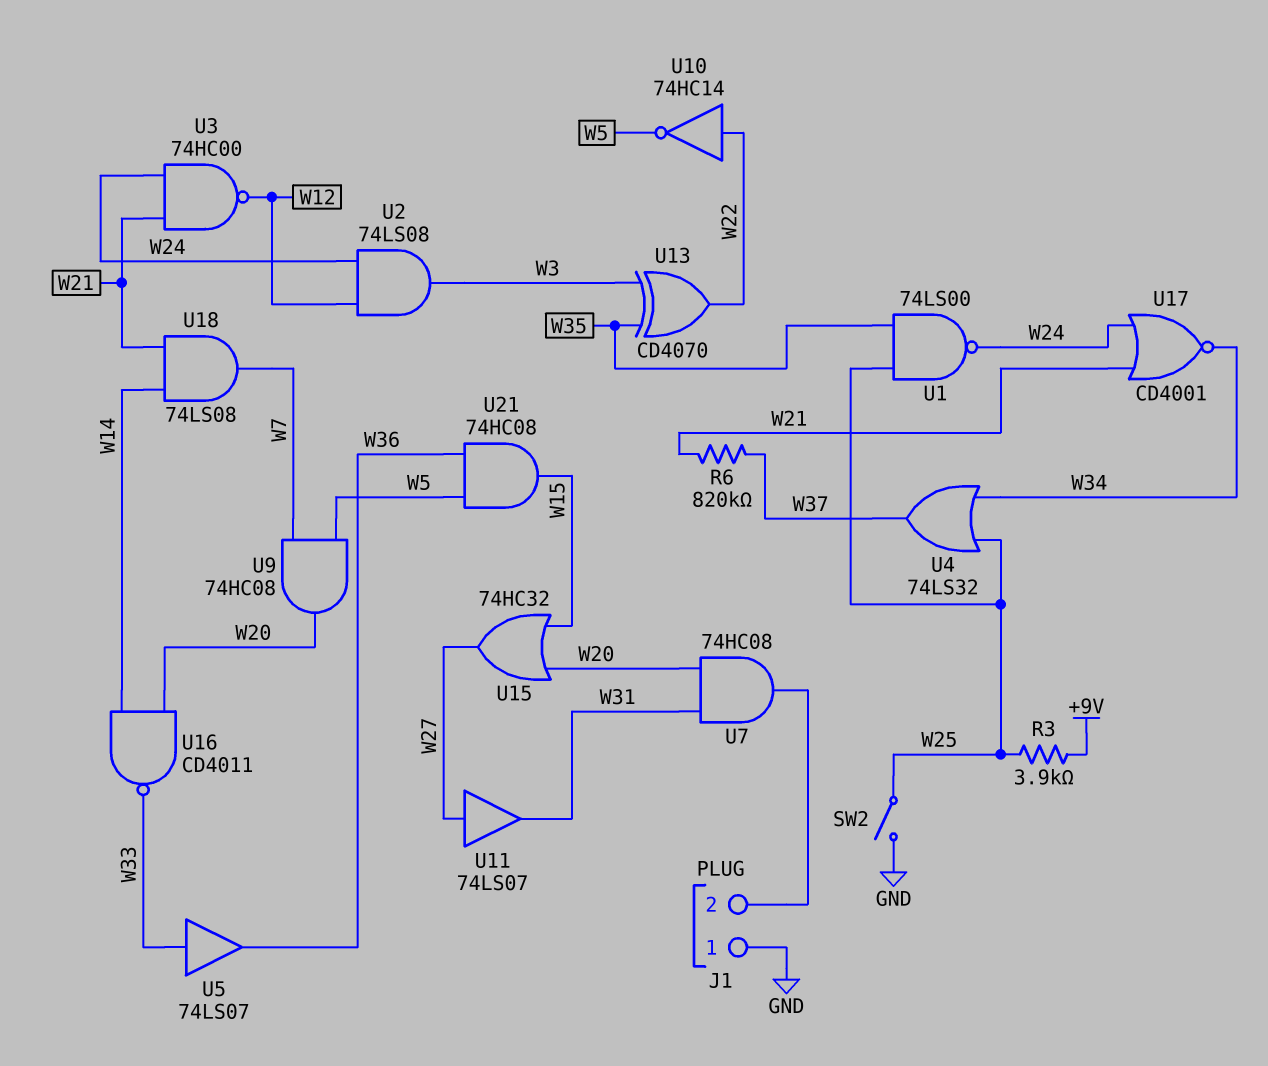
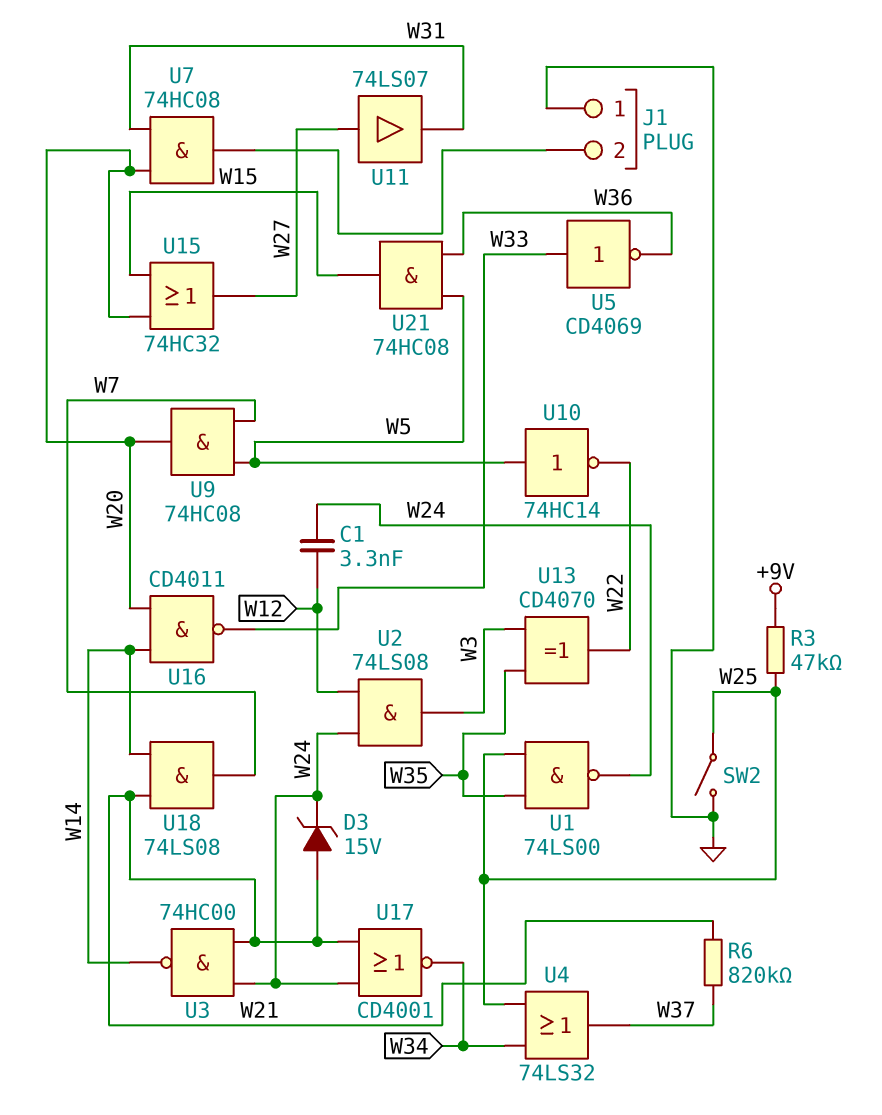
C1: none -> 3.3nF (W12, W24)
D3: none -> zener 15V (A W21, K W24)
R3: 3.9k (+9V, W25) -> 47k (+9V, W25)
U3: NAND 74HC00 (in W21, in W24, out W12) -> NAND 74HC00 (in W21, in W24, out W14)
U5: buffer 74LS07 (in W33, out W36) -> NOT CD4069 (in W33, out W36)
U10: NOT 74HC14 (in W22, out W5) -> NOT 74HC14 (in W5, out W22)

